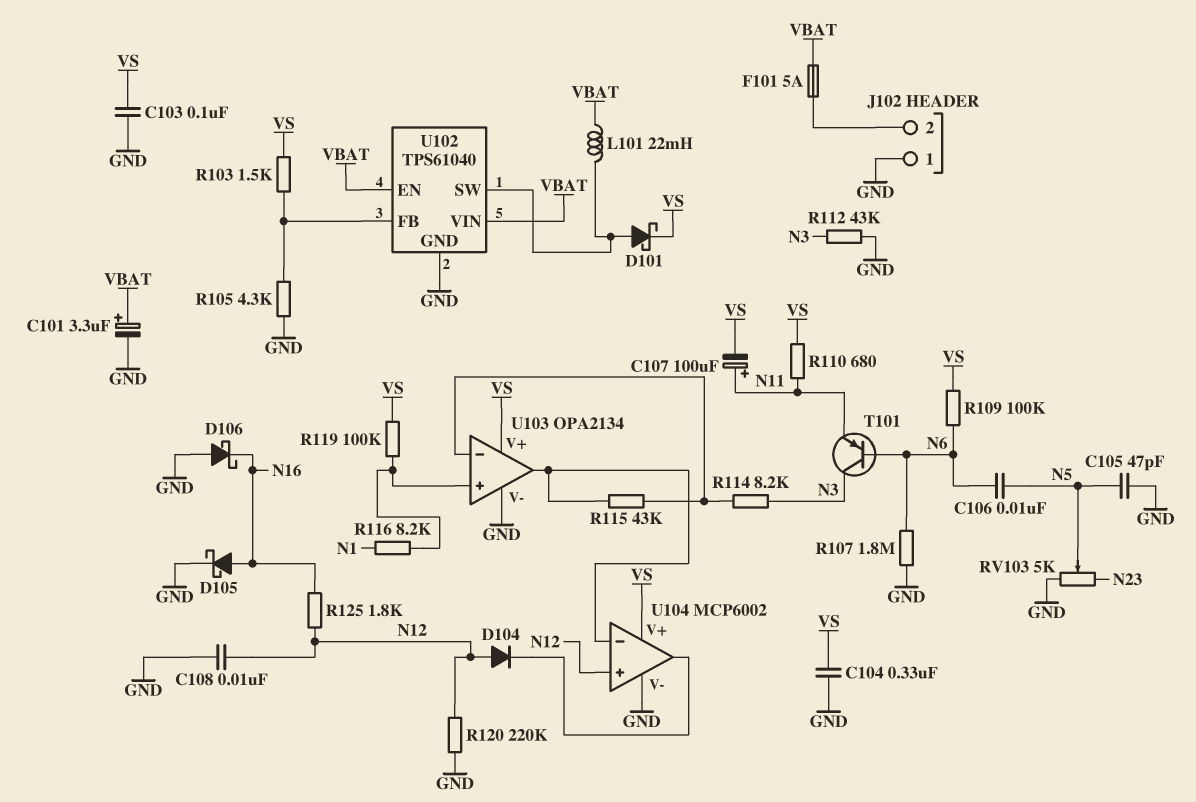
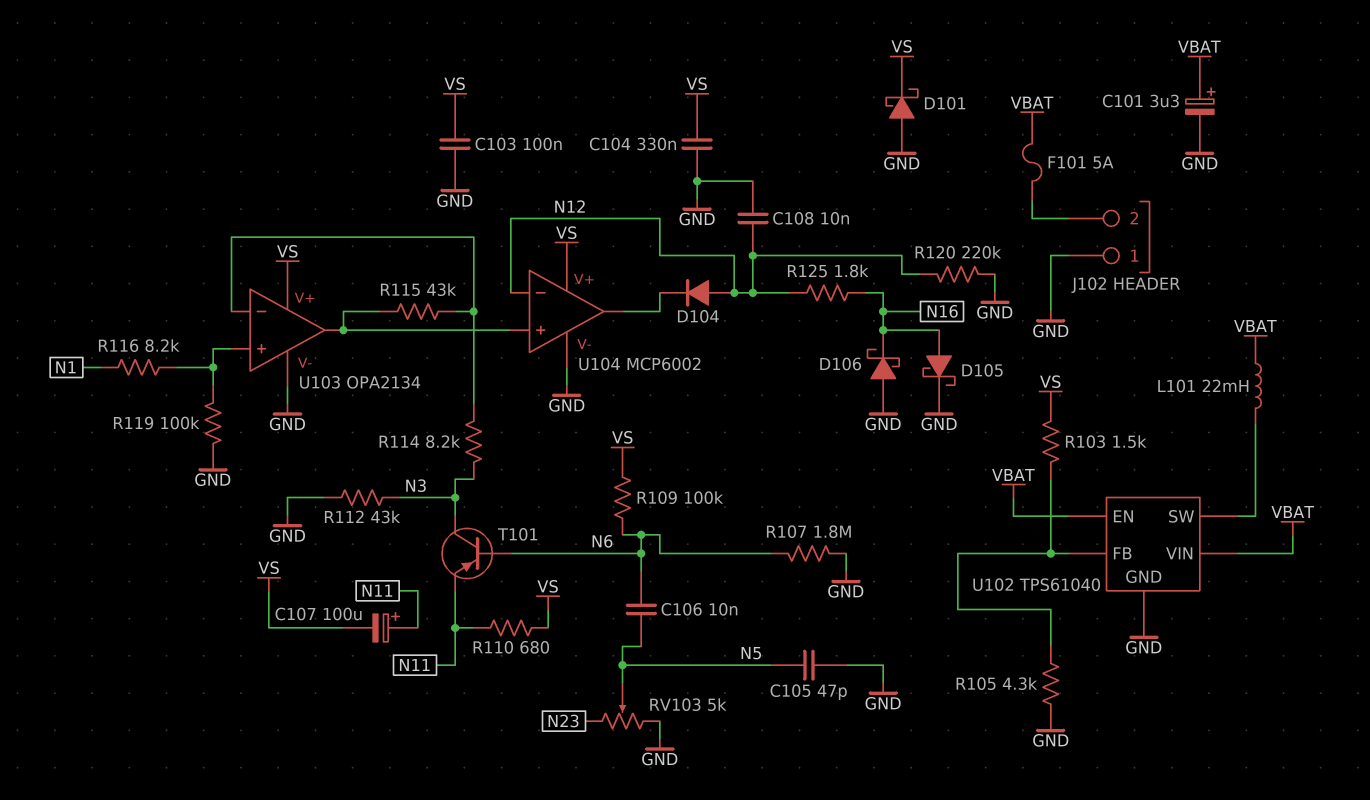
D101: schottky (A U102/SW, K VS) -> schottky (A GND, K VS)
R119: 100k (U103/in+, VS) -> 100k (GND, U103/in+)
U104 pin in+: N12 -> U103/out
U104 pin in-: U103/out -> N12

